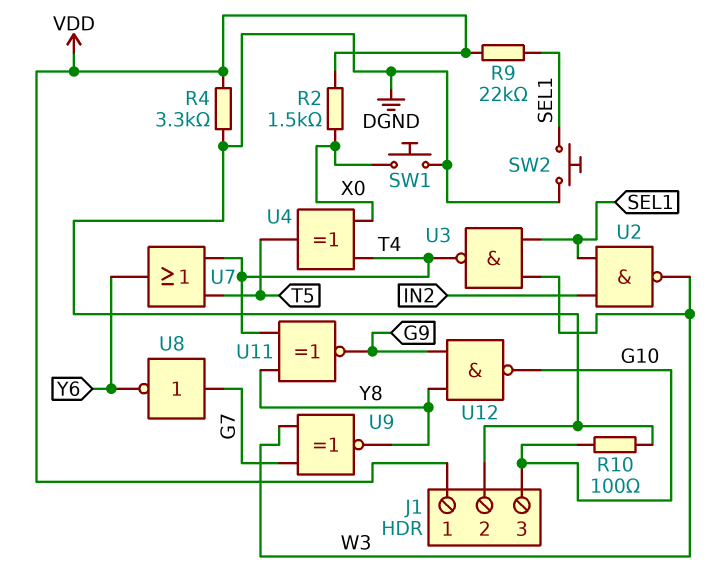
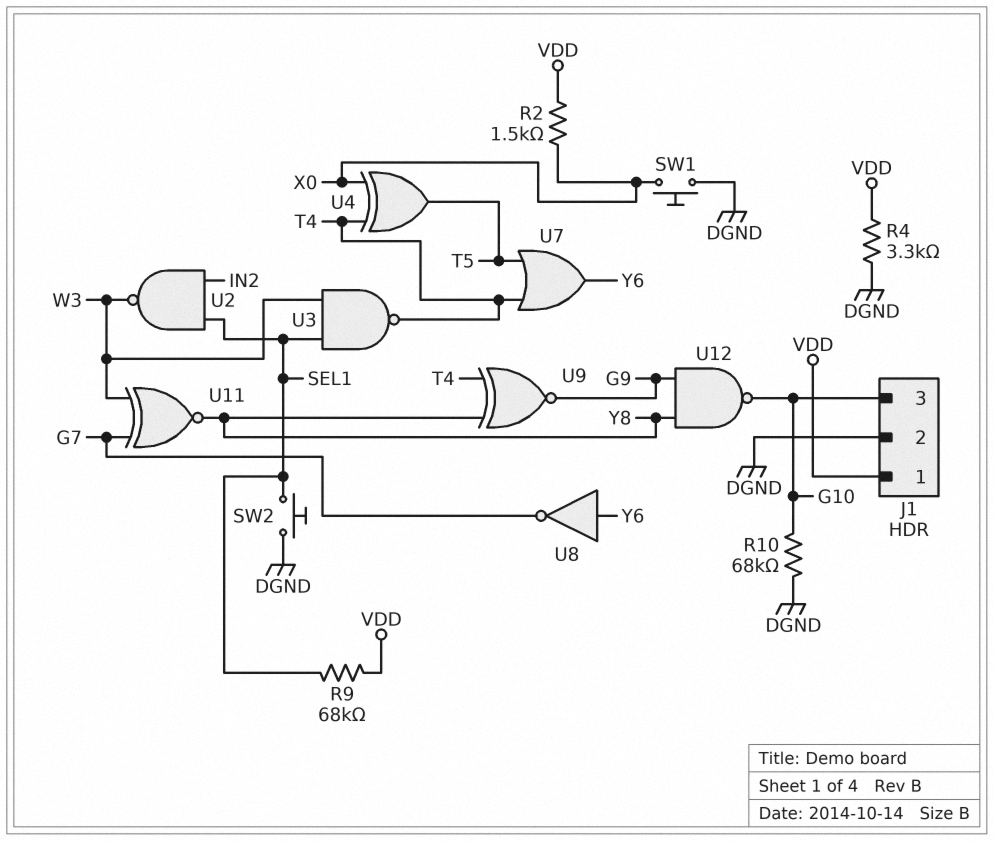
R9: 22k (SEL1, VDD) -> 68k (SEL1, VDD)
R10: 100 (DGND, G10) -> 68k (DGND, G10)
U8: NOT (in G7, out Y6) -> NOT (in Y6, out G7)
U9: XNOR (in G7, in W3, out Y8) -> XNOR (in T4, in Y8, out G9)
U11: XNOR (in T4, in Y8, out G9) -> XNOR (in G7, in W3, out Y8)

